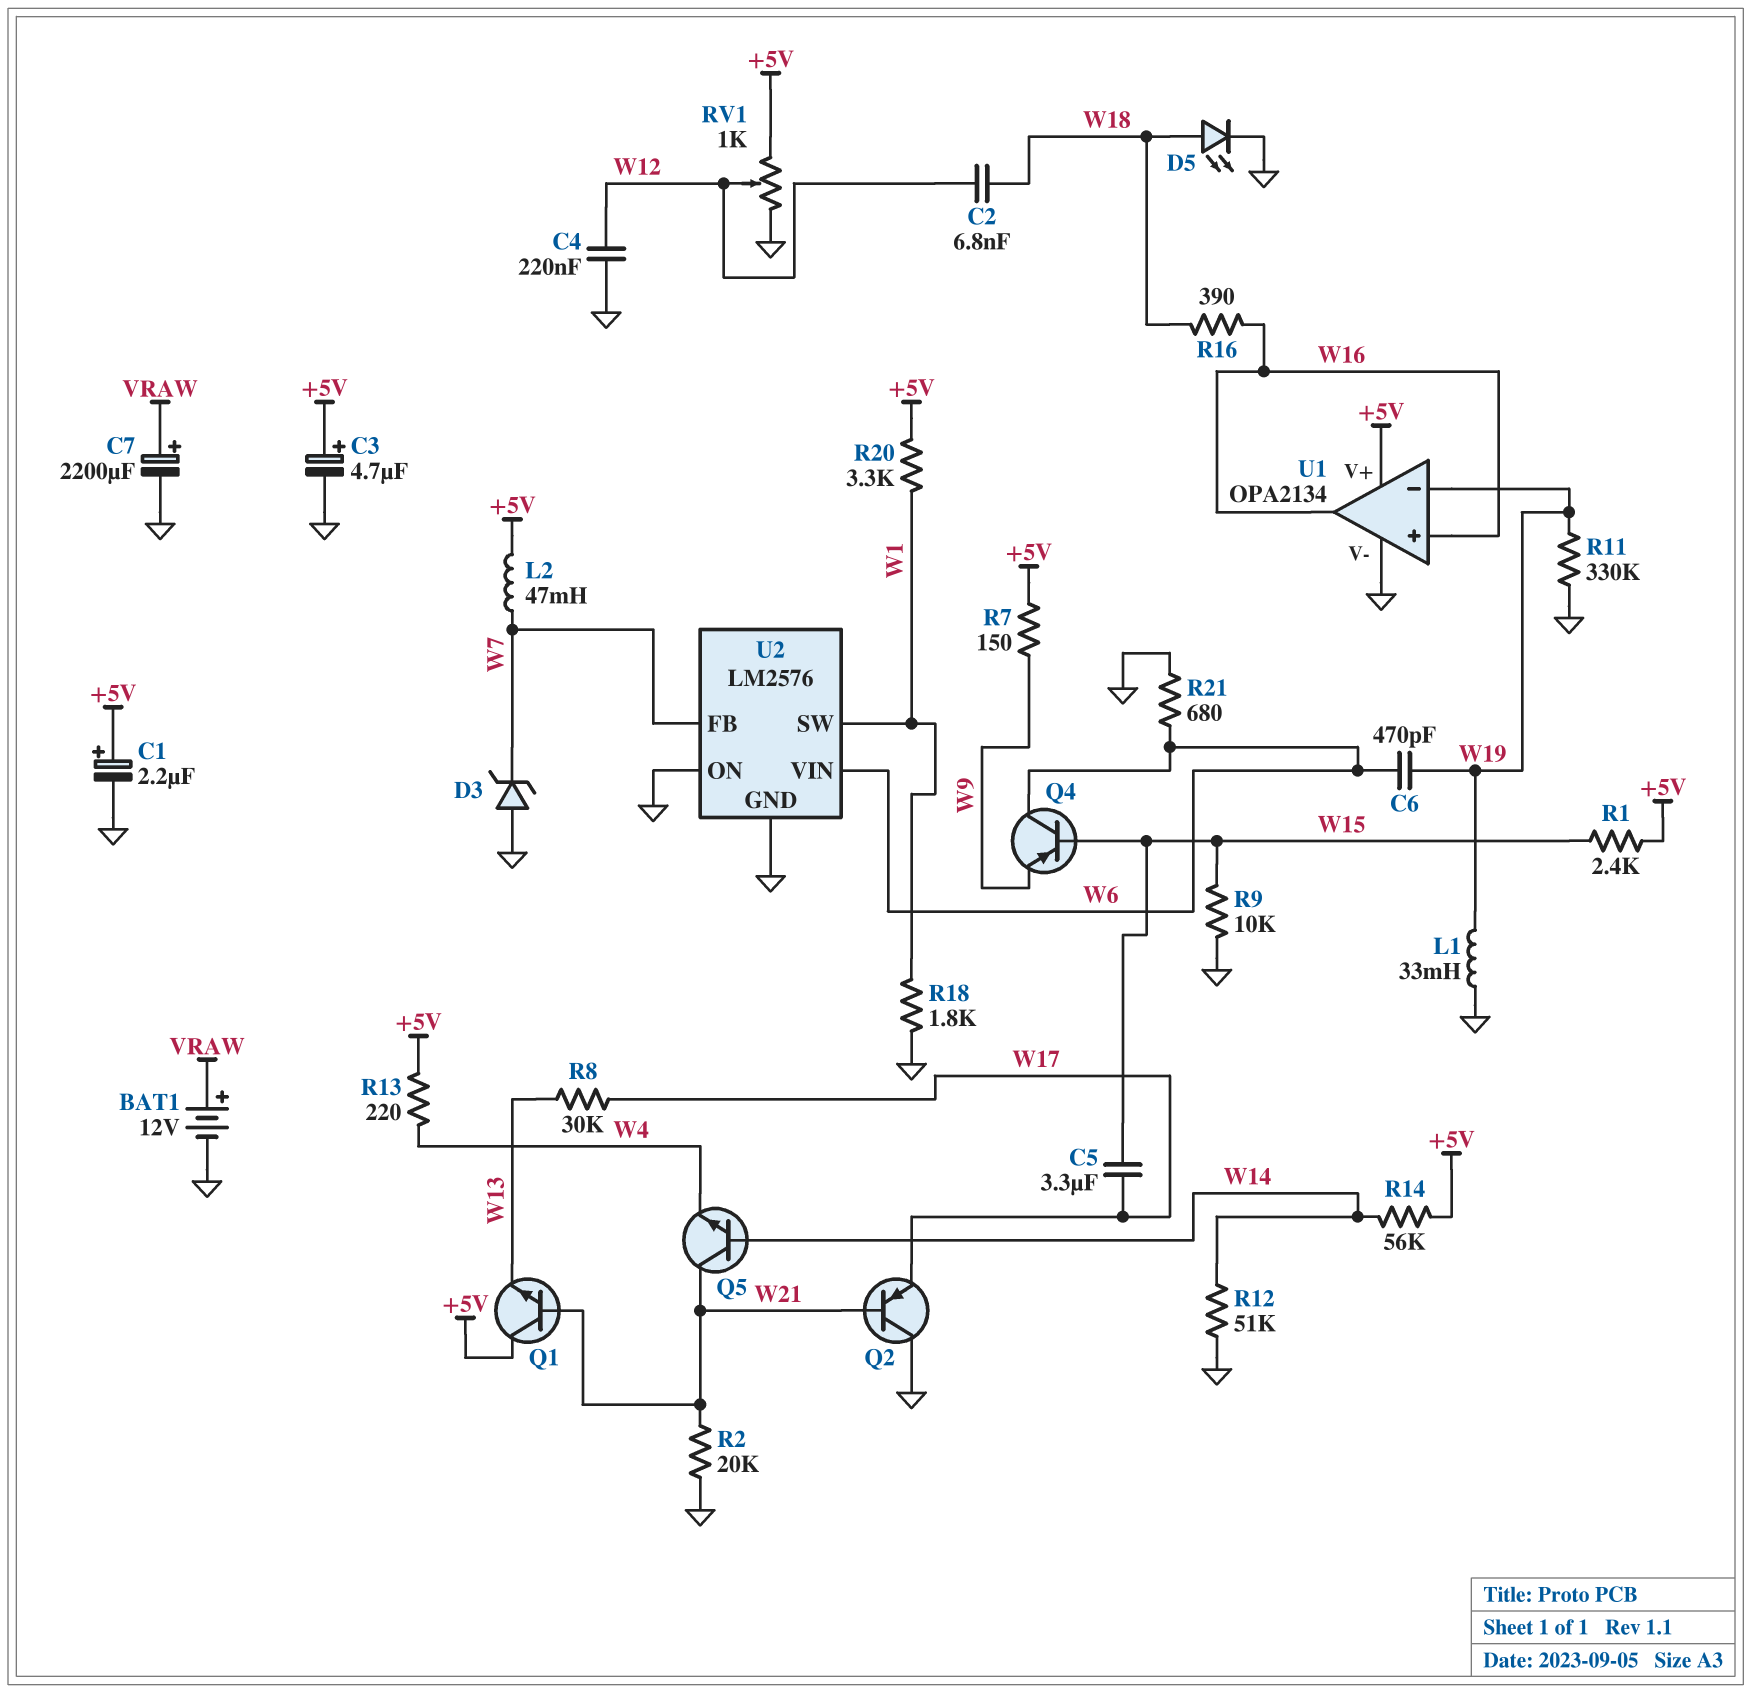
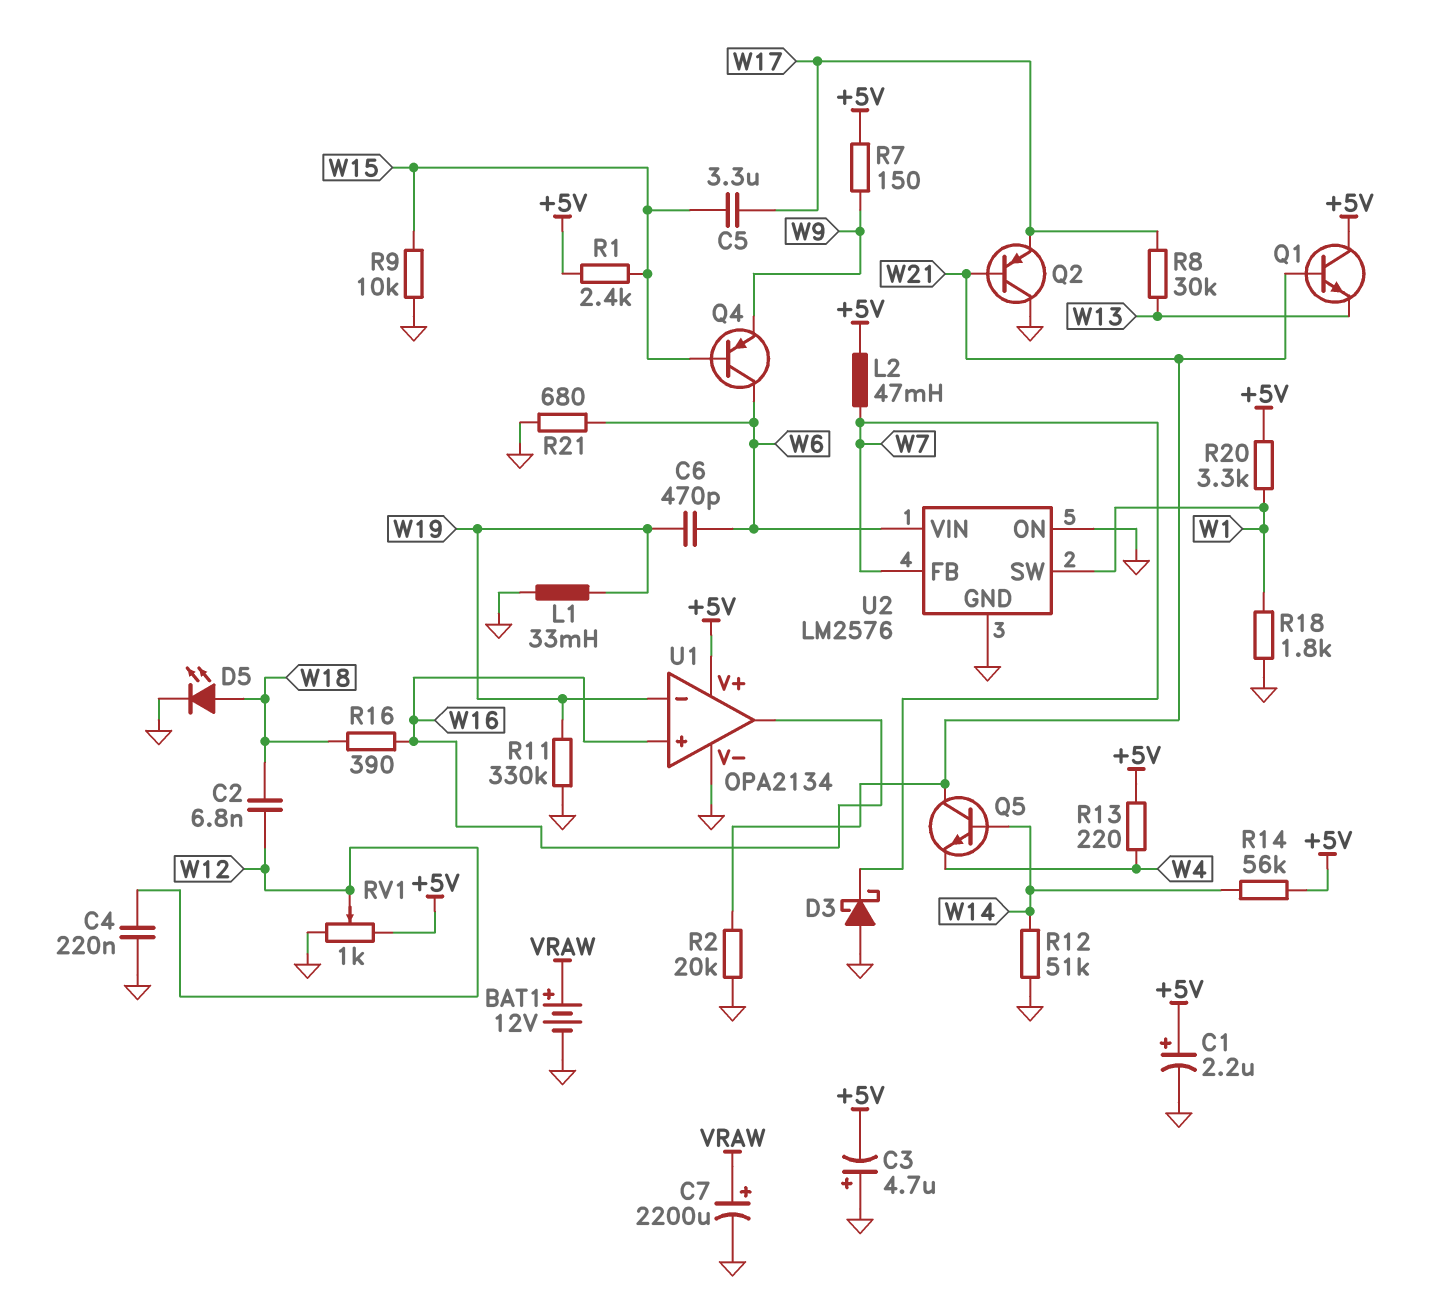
C3: 4.7uF (plus +5V, minus GND) -> 4.7uF (plus GND, minus +5V)
D3: zener (A GND, K W7) -> schottky (A GND, K W7)

